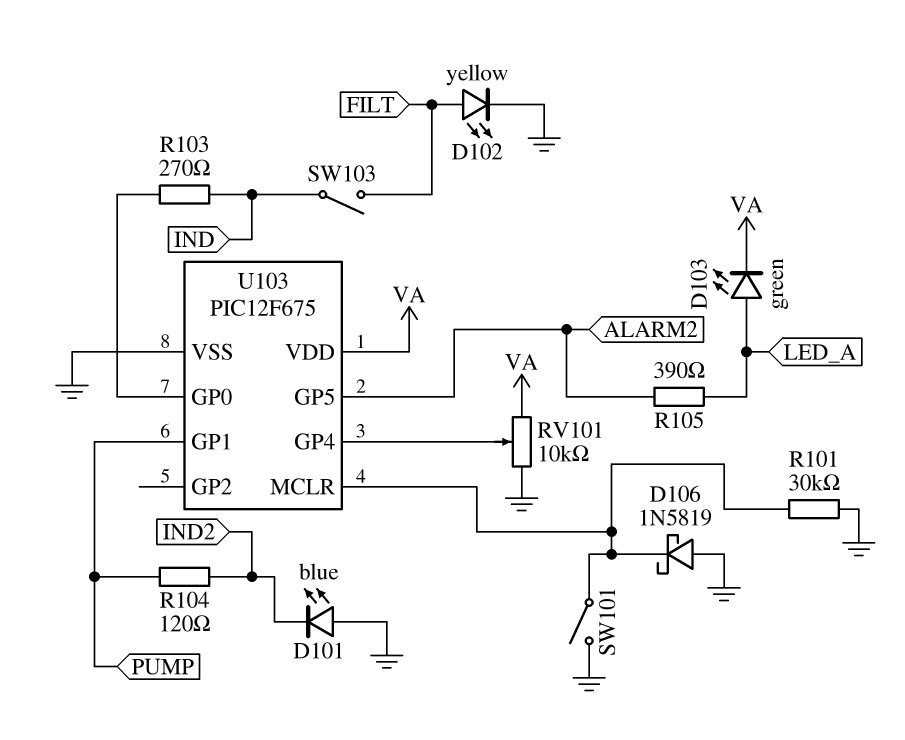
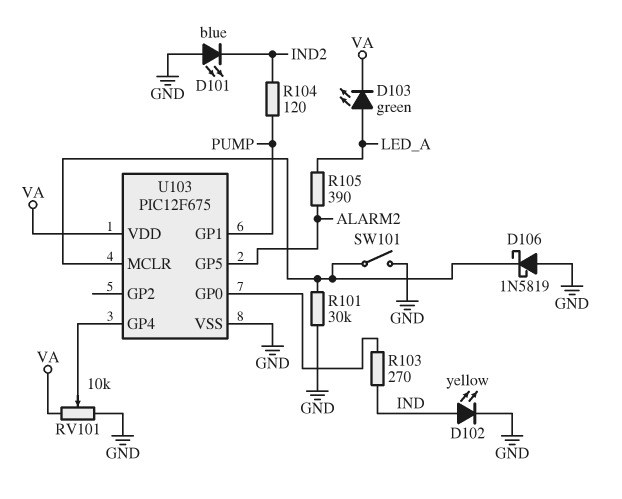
D102: LED yellow (A FILT, K GND) -> LED yellow (A IND, K GND)
SW103: switch (FILT, IND) -> none

